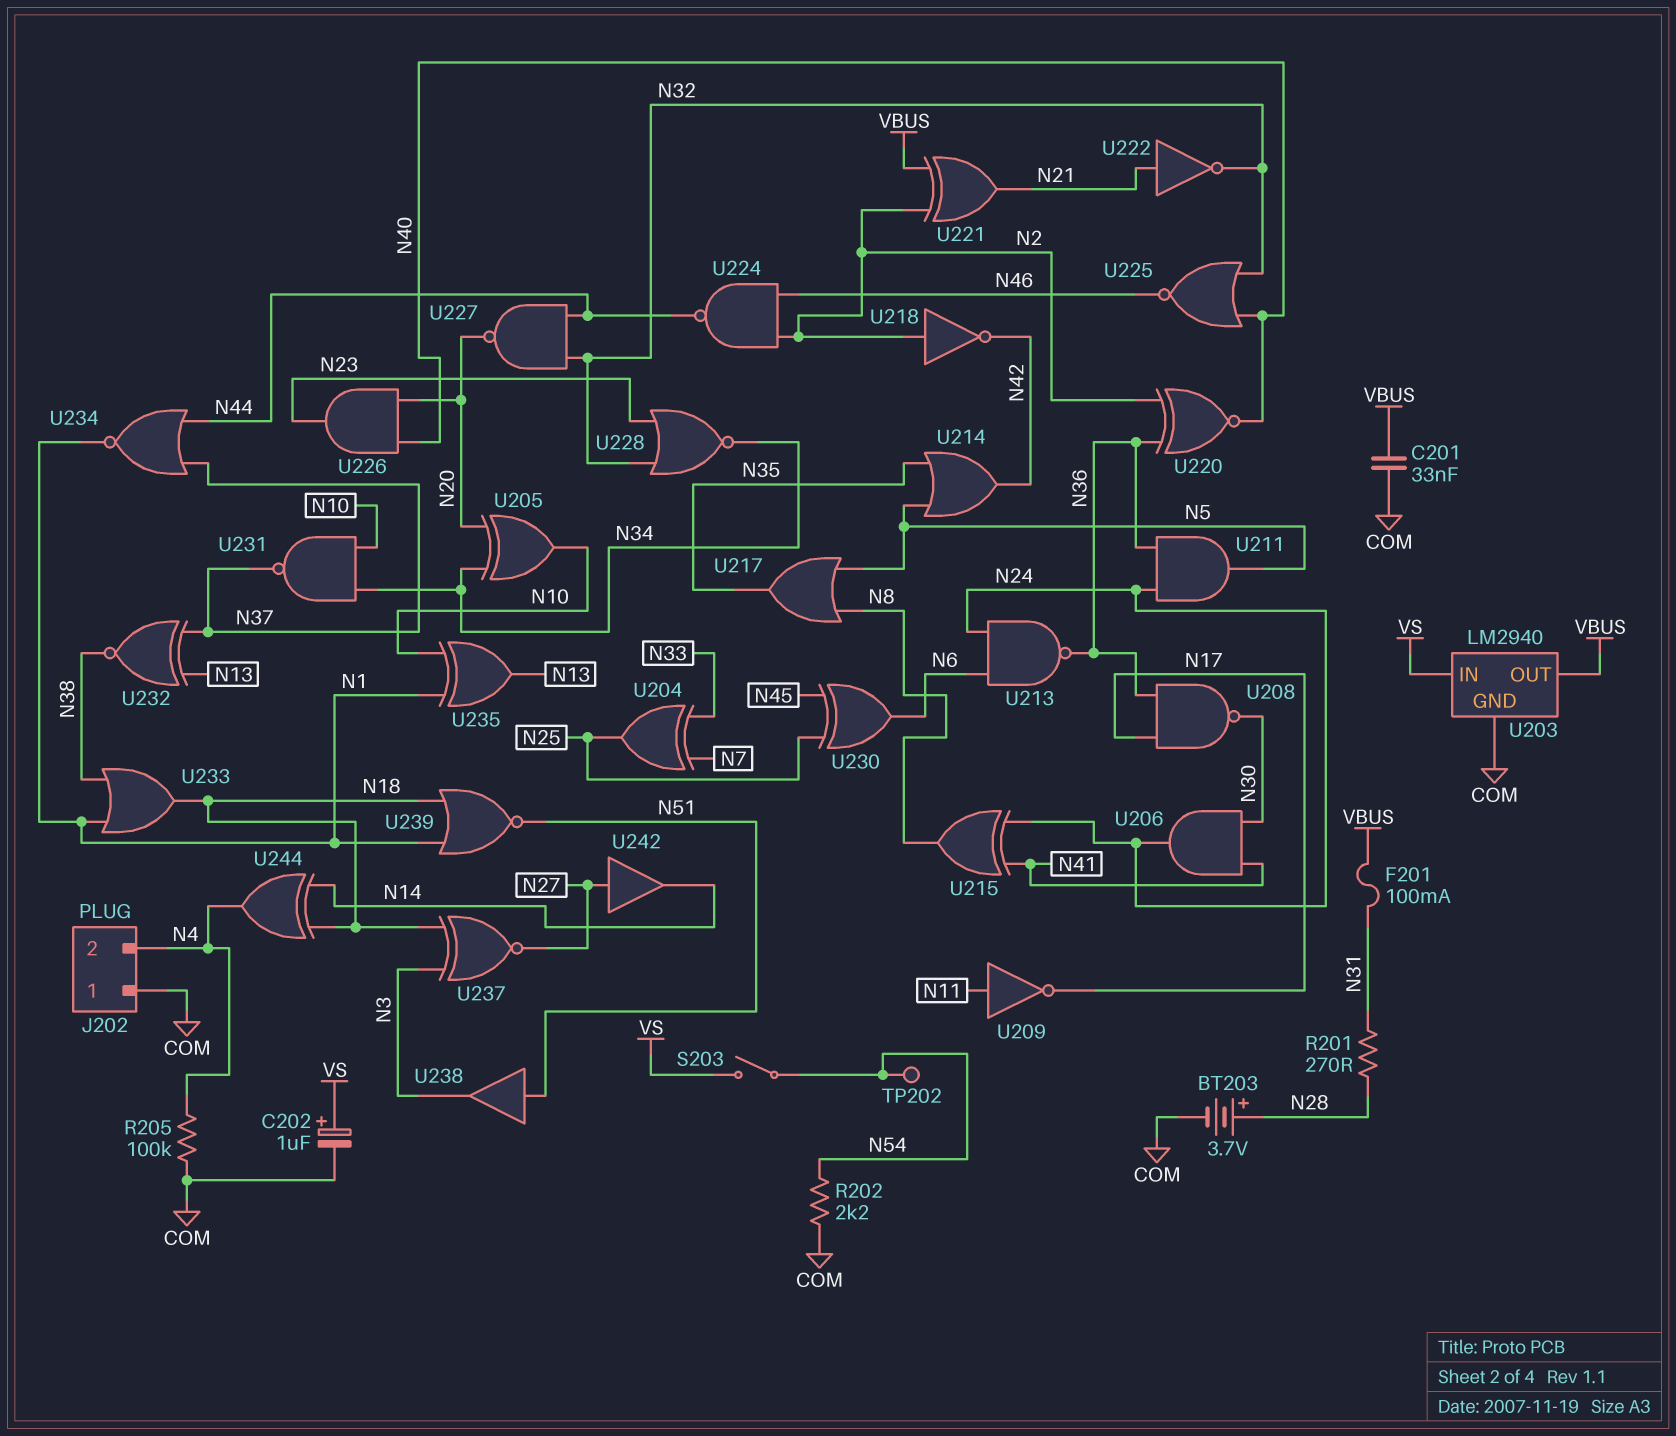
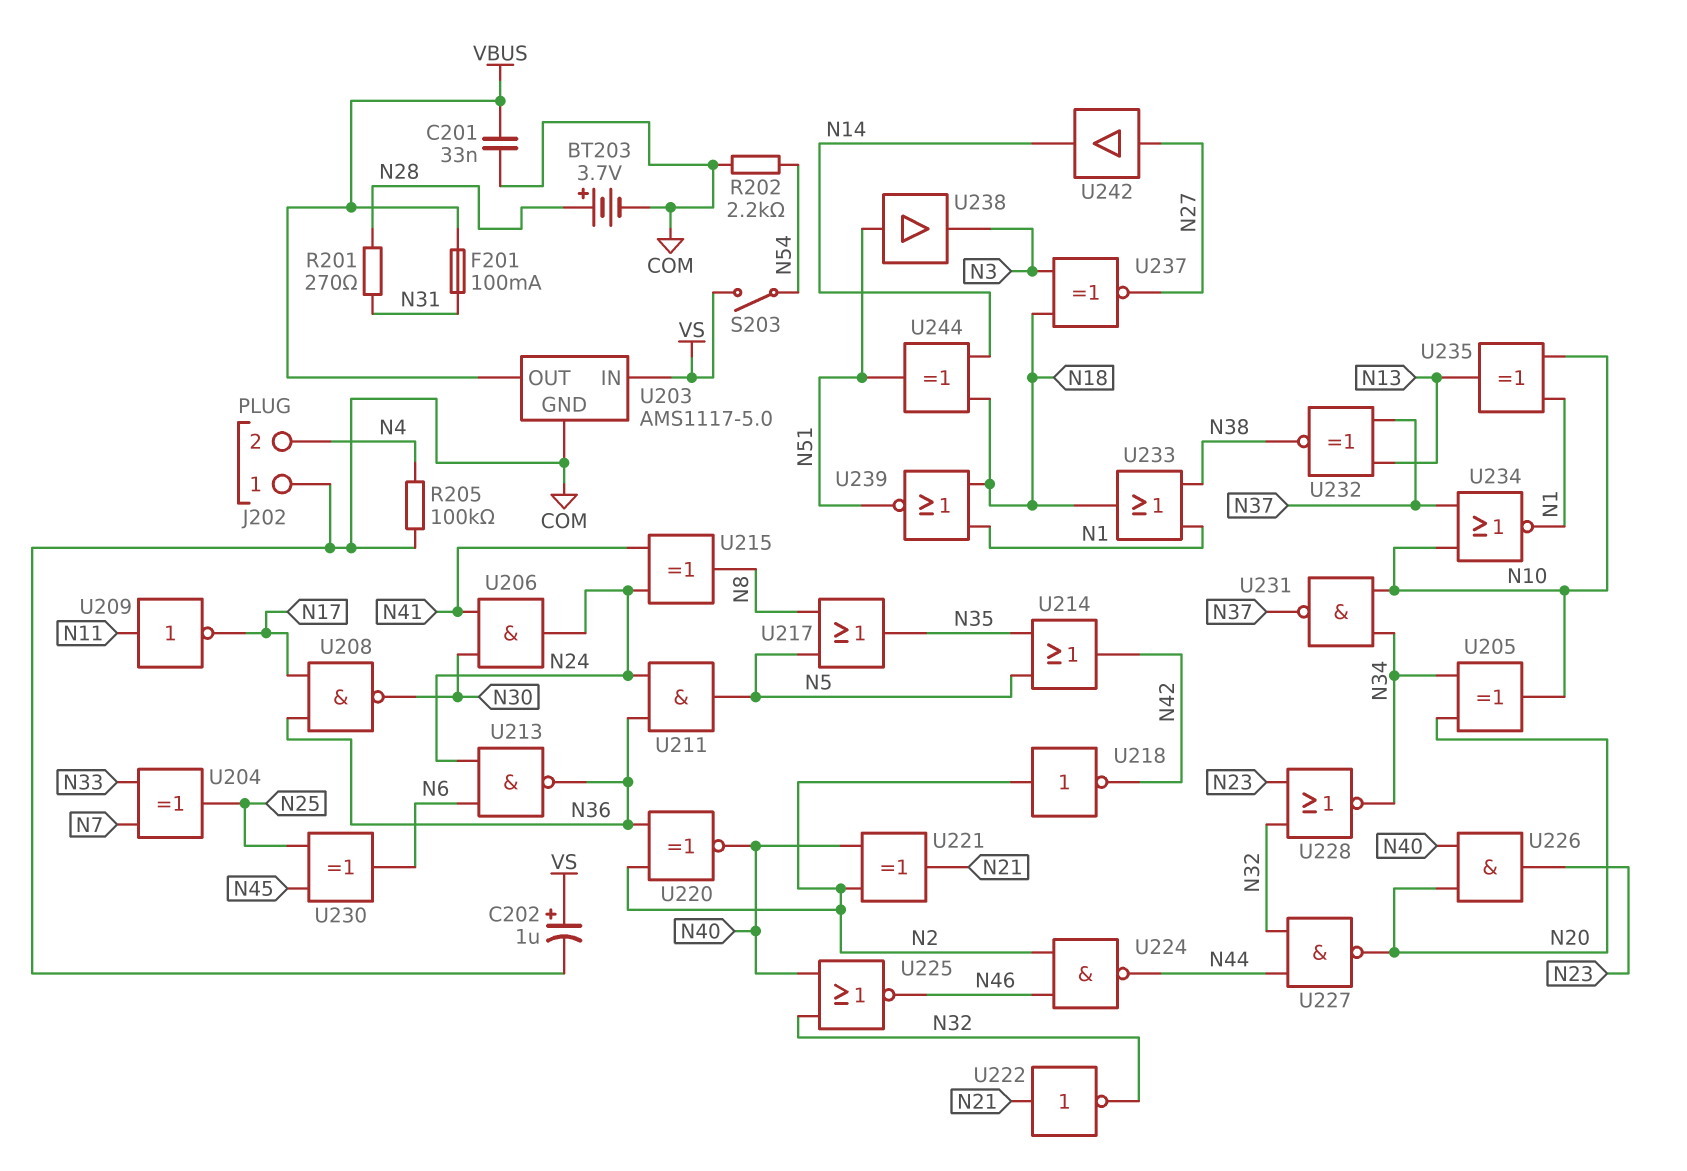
TP202: test point (N54) -> none
U203: LM2940 -> AMS1117-5.0
U221: XOR (in N2, in VBUS, out N21) -> XOR (in N2, in N40, out N21)
U234: NOR (in N37, in N44, out N1) -> NOR (in N10, in N37, out N1)
U244: XOR (in N14, in N18, out N4) -> XOR (in N14, in N18, out N51)

